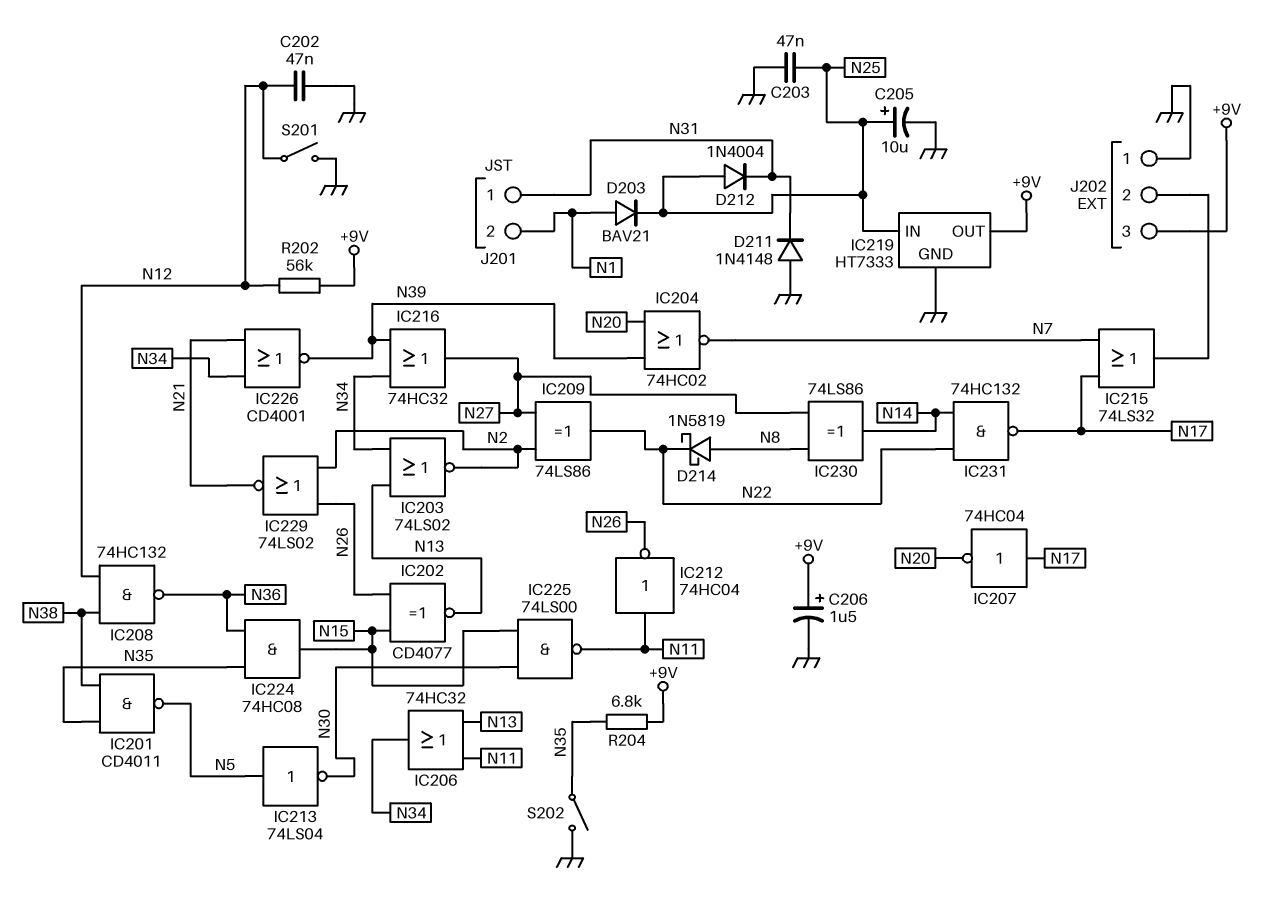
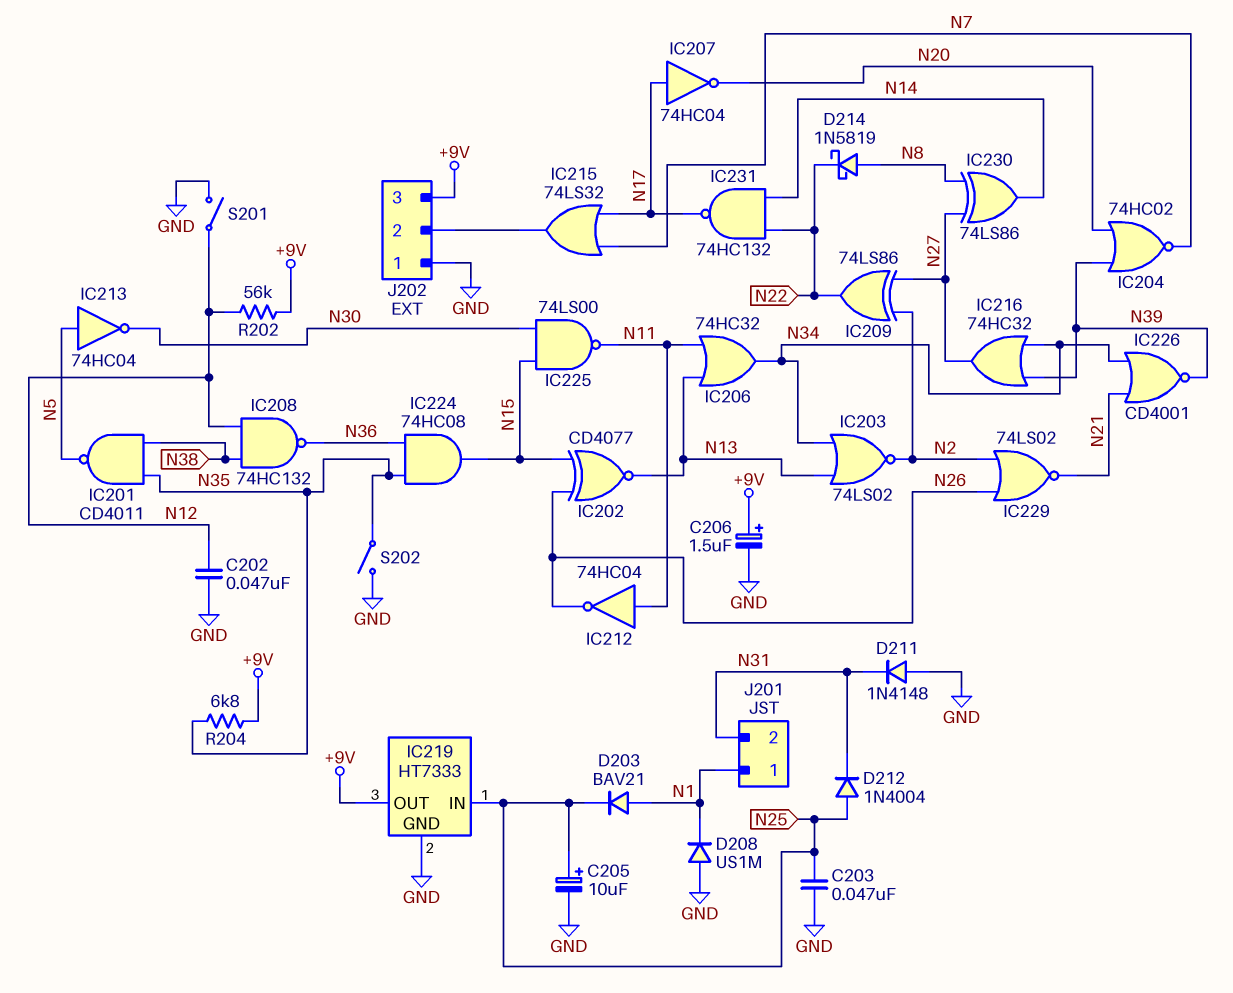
D208: none -> diode US1M (A GND, K N1)
IC213: NOT 74LS04 (in N5, out N30) -> NOT 74HC04 (in N5, out N30)
J201 pin 1: N31 -> N1
J201 pin 2: N1 -> N31

